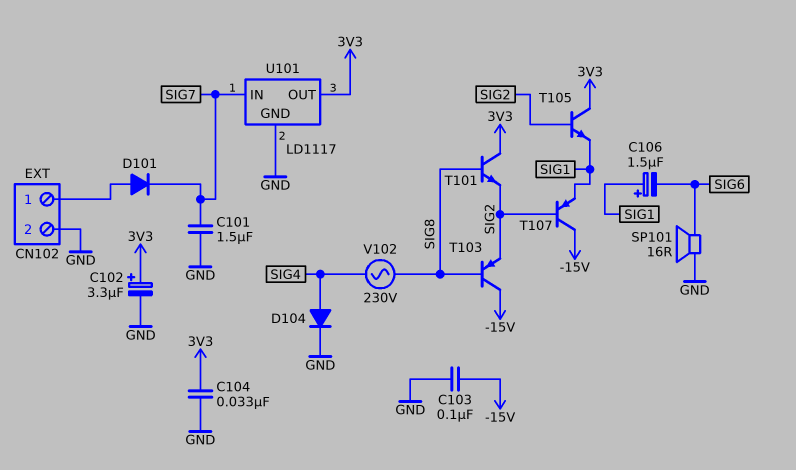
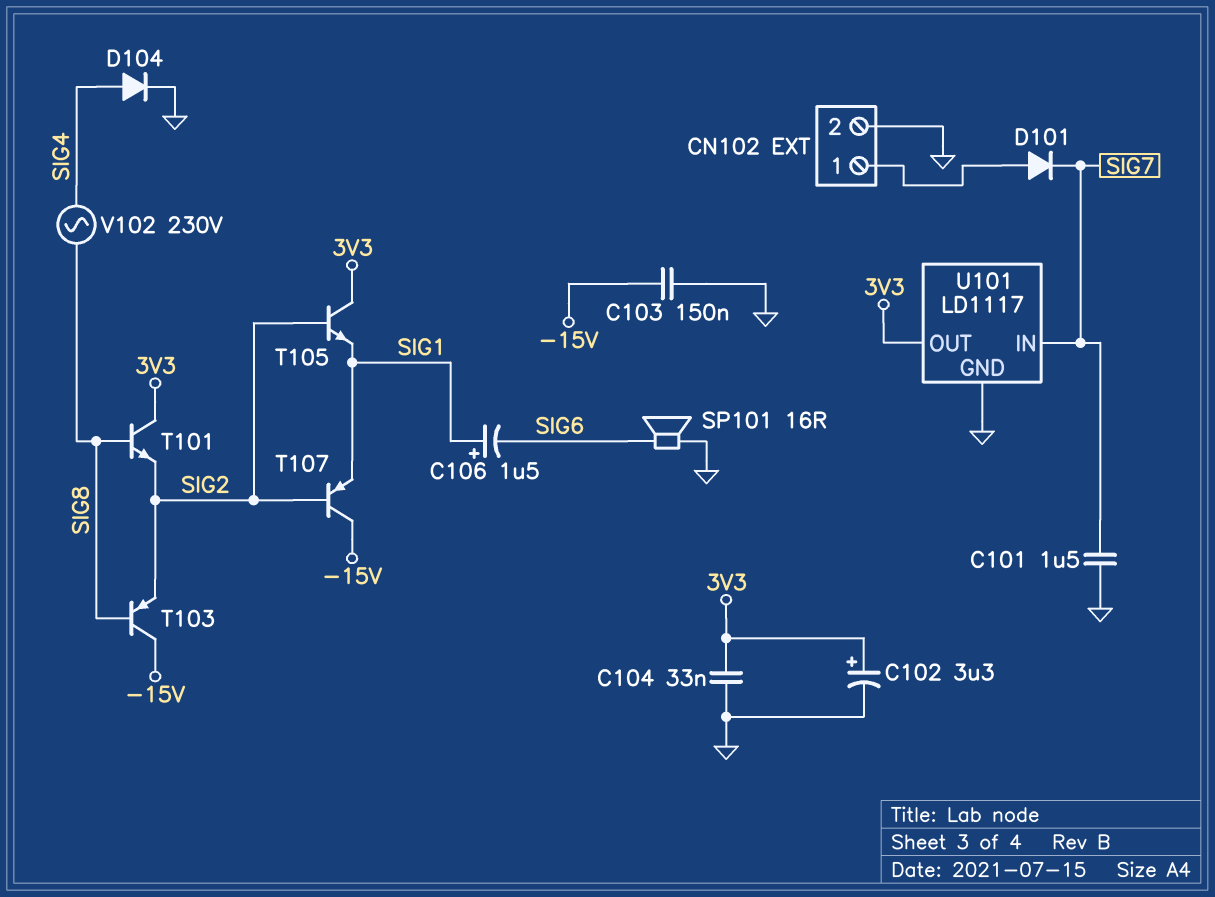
C103: 100nF (-15V, GND) -> 150nF (-15V, GND)

